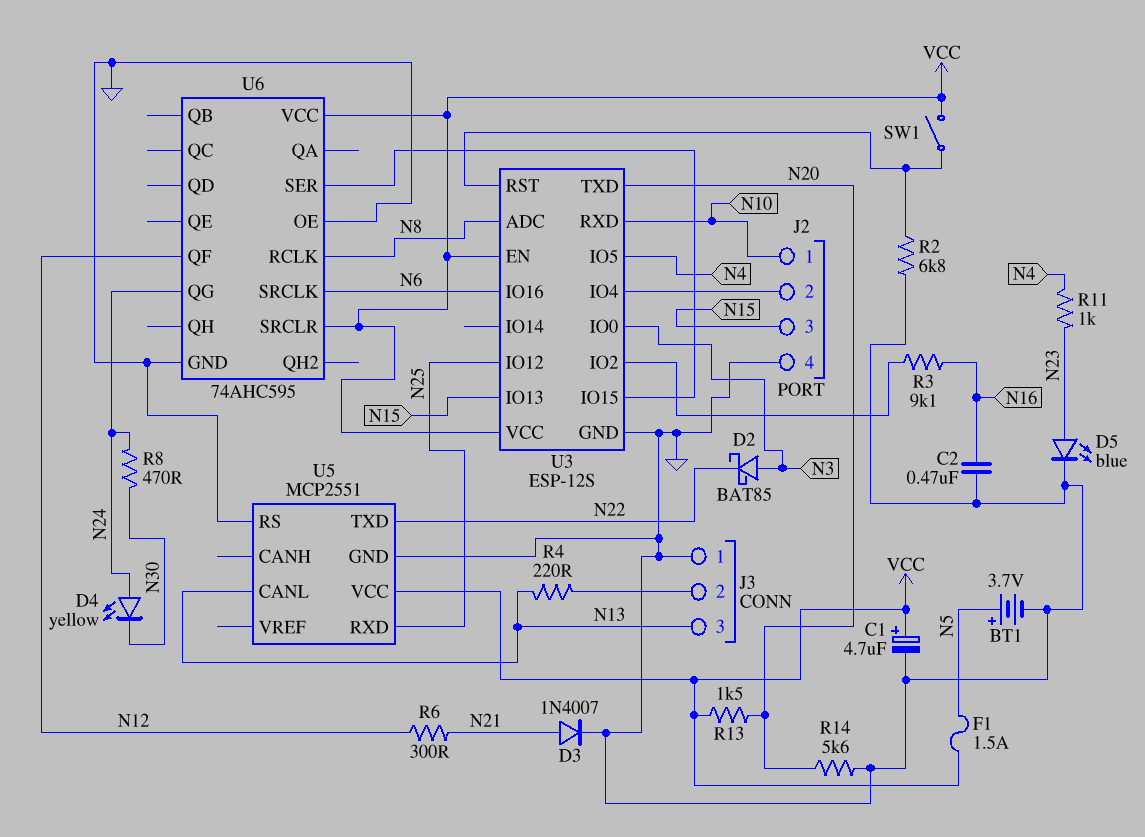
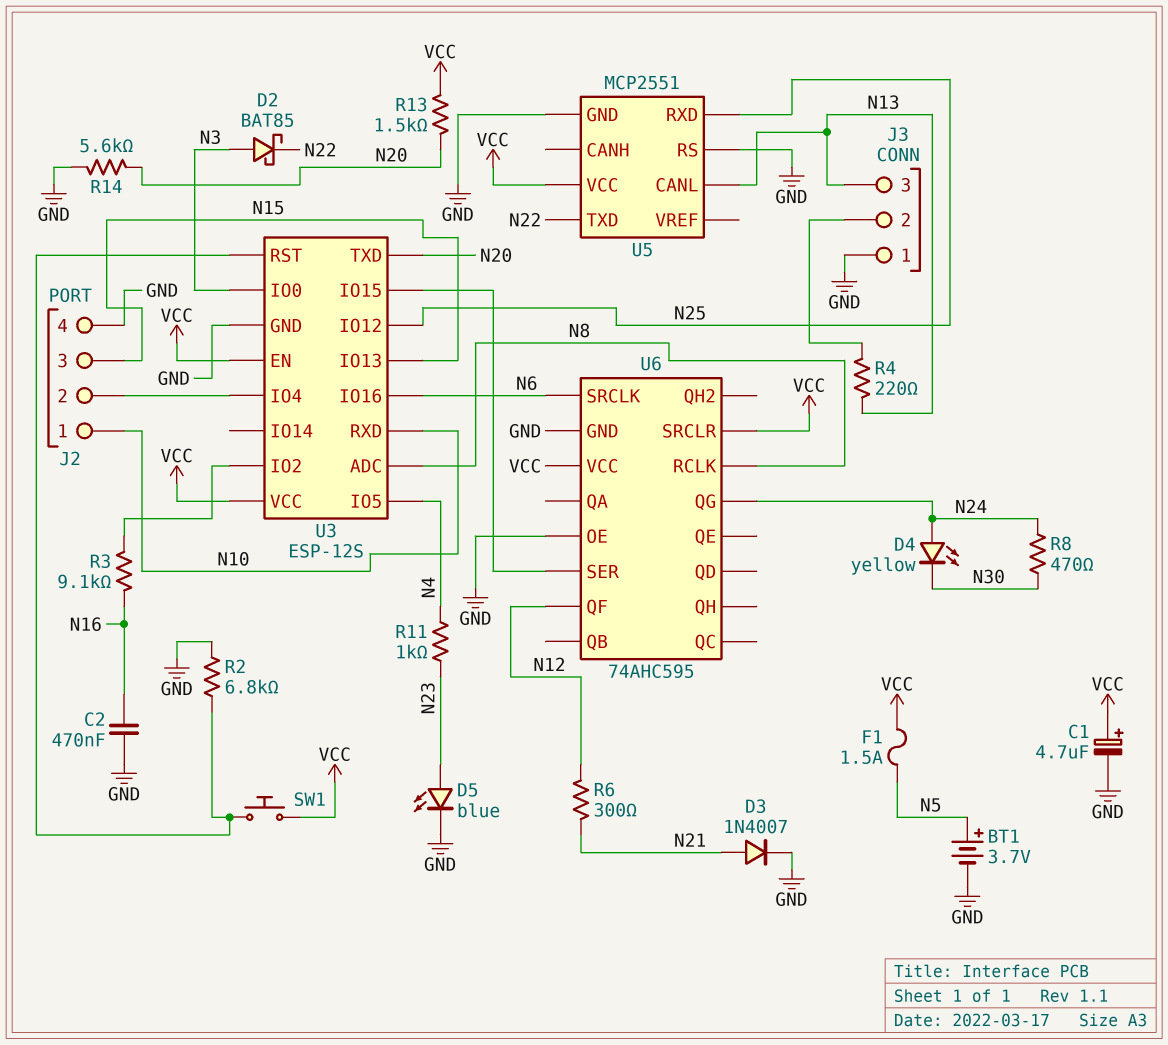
SW1: switch (U3/RST, VCC) -> button (U3/RST, VCC)

